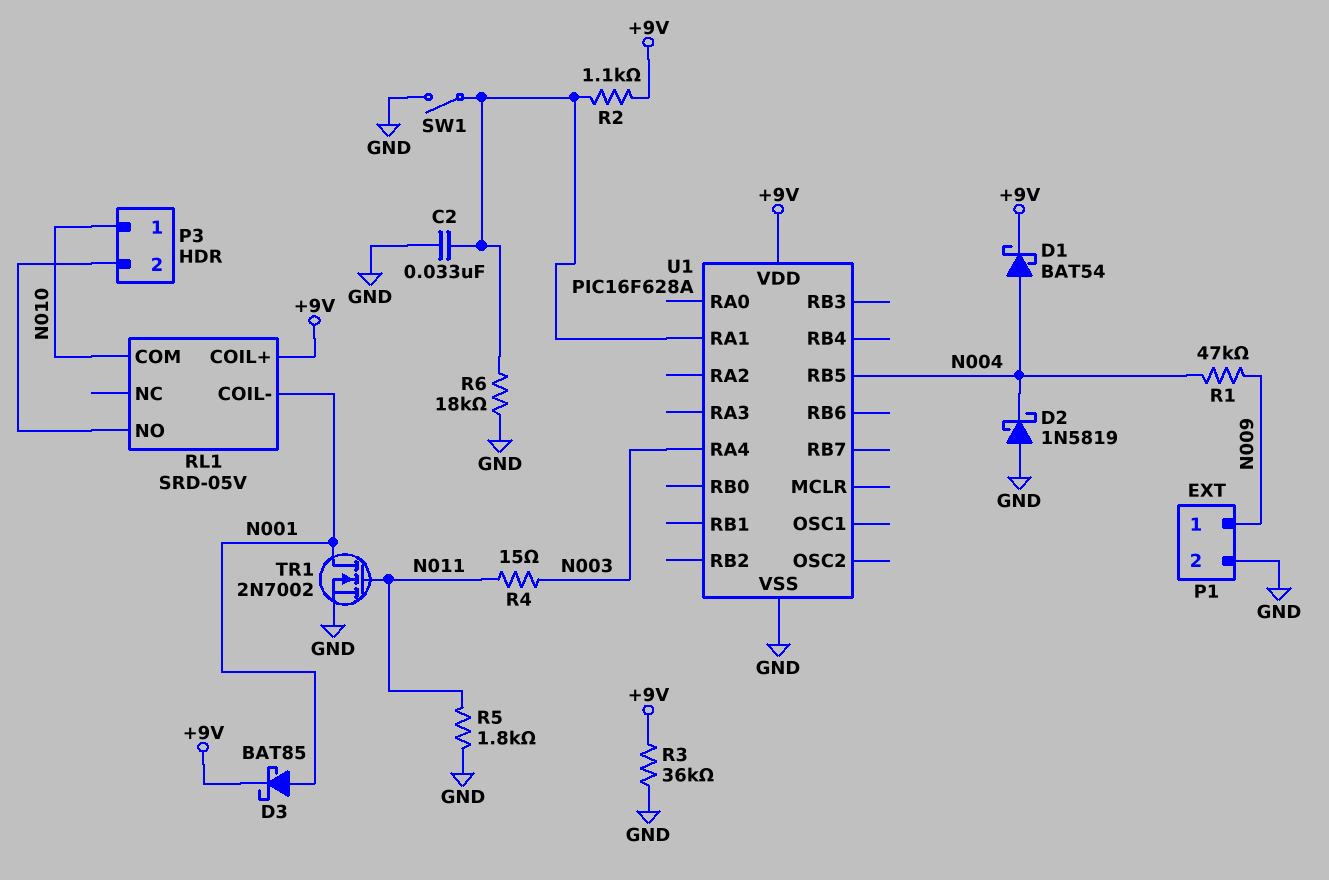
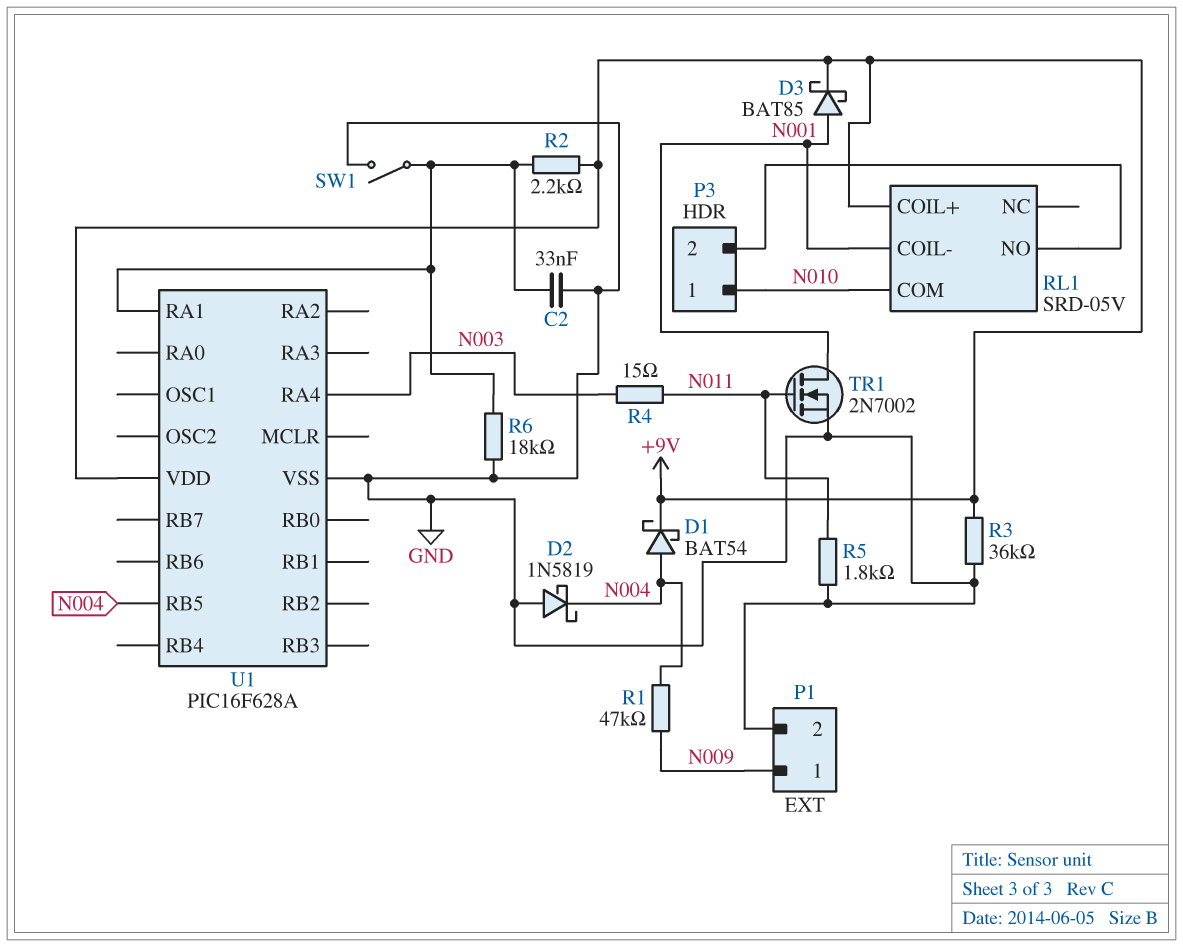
R2: 1.1k (+9V, U1/RA1) -> 2.2k (+9V, U1/RA1)

